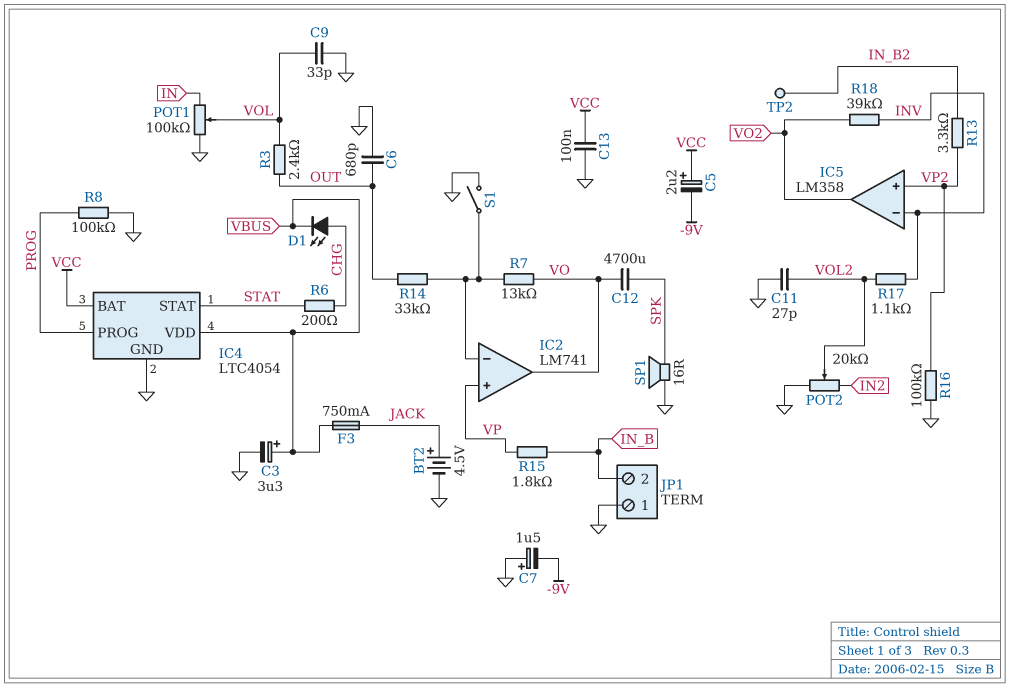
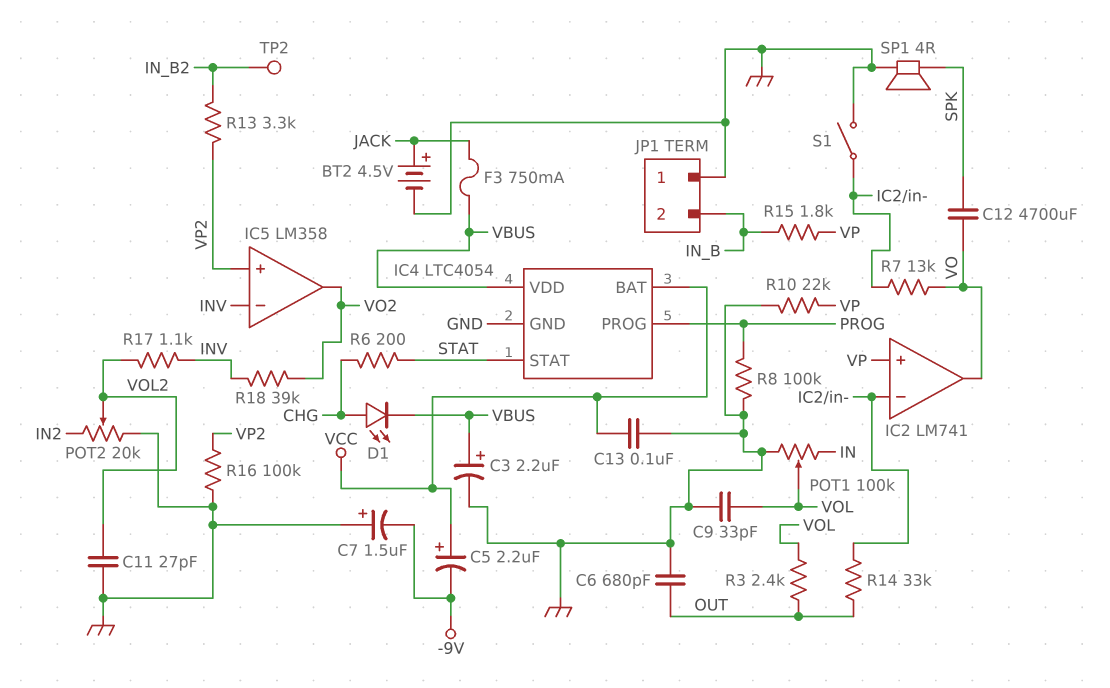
C3: 3.3uF (plus VBUS, minus GND) -> 2.2uF (plus VBUS, minus GND)
R10: none -> 22k (GND, VP)
SP1: speaker 16R (GND, SPK) -> speaker 4R (GND, SPK)

